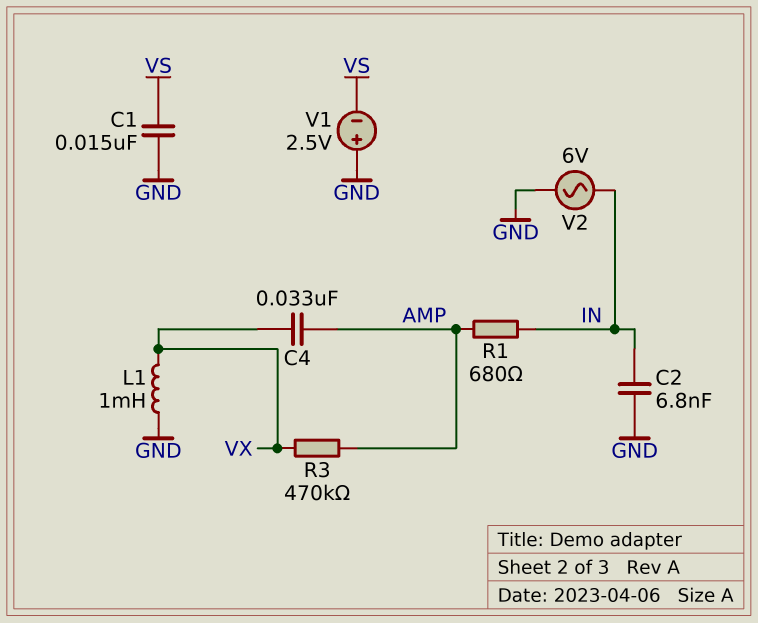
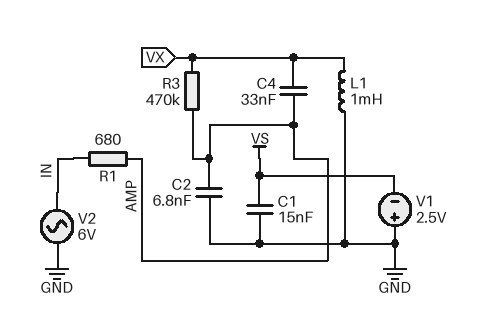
C2: 6.8nF (GND, IN) -> 6.8nF (AMP, GND)

